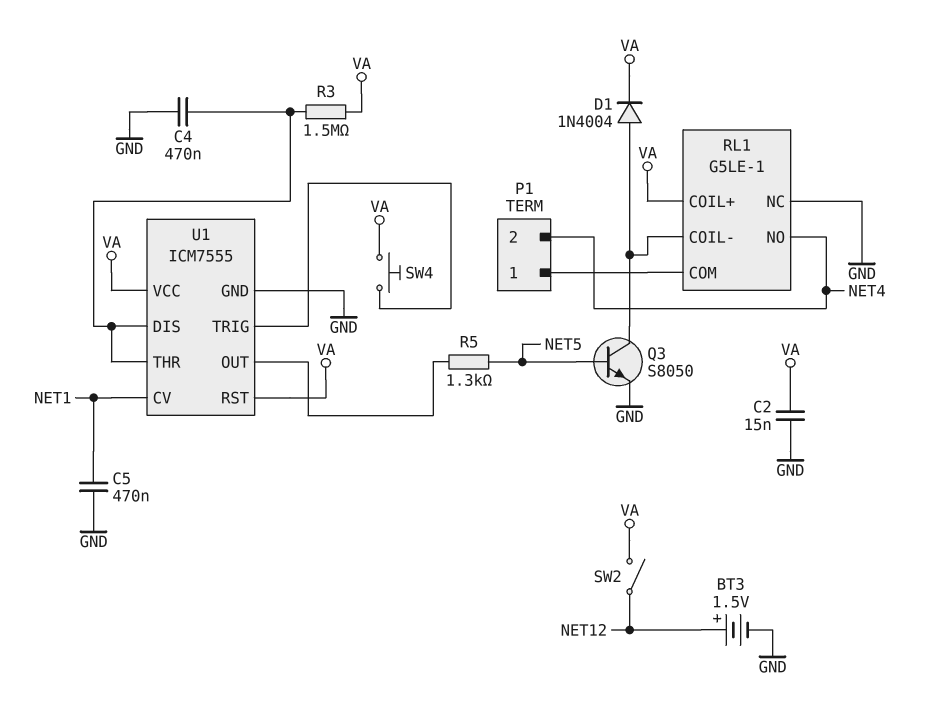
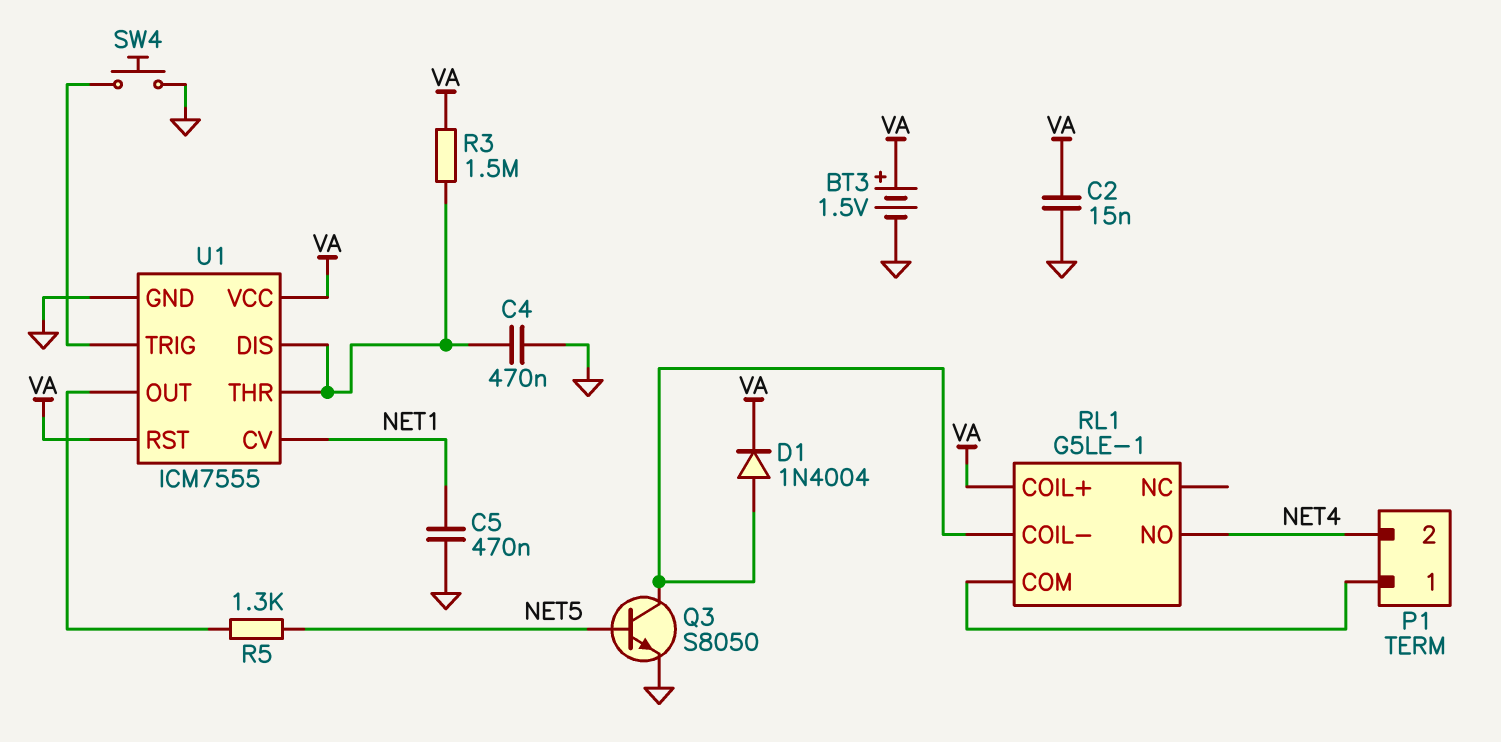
BT3: 1.5V (plus NET12, minus GND) -> 1.5V (plus VA, minus GND)
RL1 pin NC: GND -> none
SW2: switch (NET12, VA) -> none
SW4: button (U1/TRIG, VA) -> button (GND, U1/TRIG)

